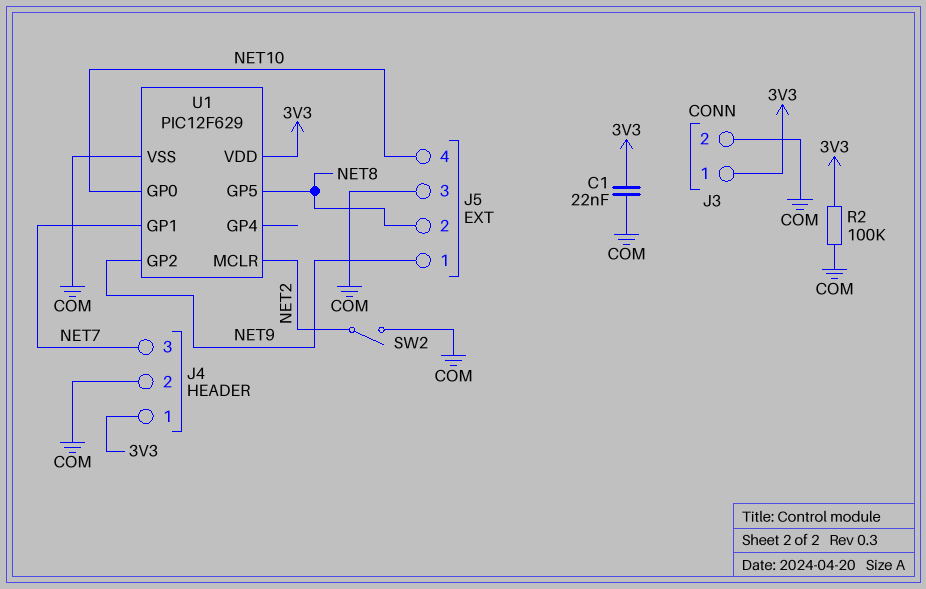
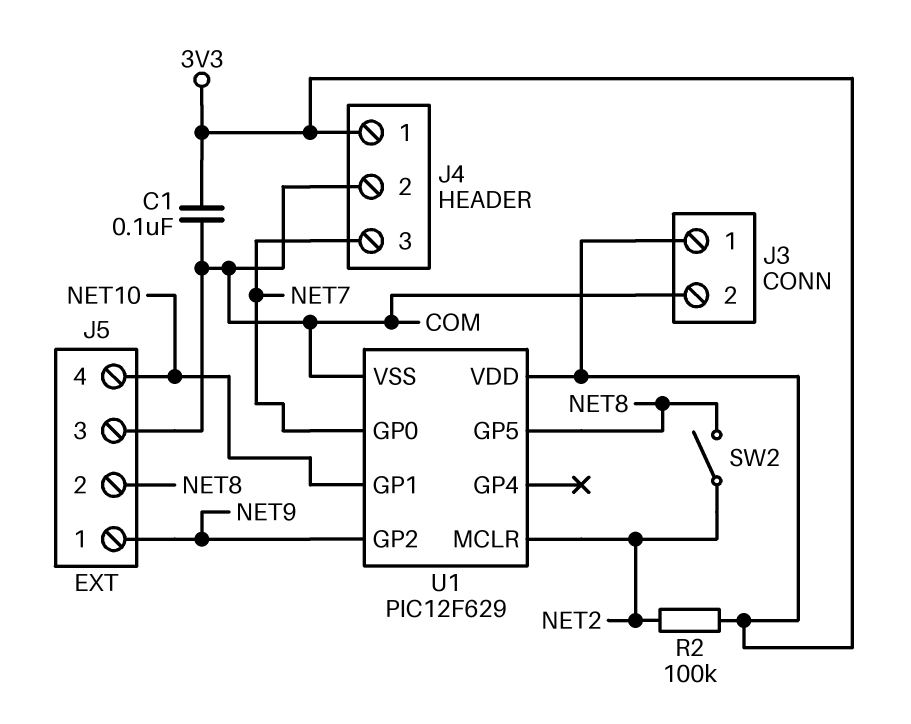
C1: 22nF (3V3, COM) -> 100nF (3V3, COM)
R2: 100k (3V3, COM) -> 100k (3V3, NET2)
SW2: switch (COM, NET2) -> switch (NET2, NET8)
U1 pin GP0: NET10 -> NET7
U1 pin GP1: NET7 -> NET10

